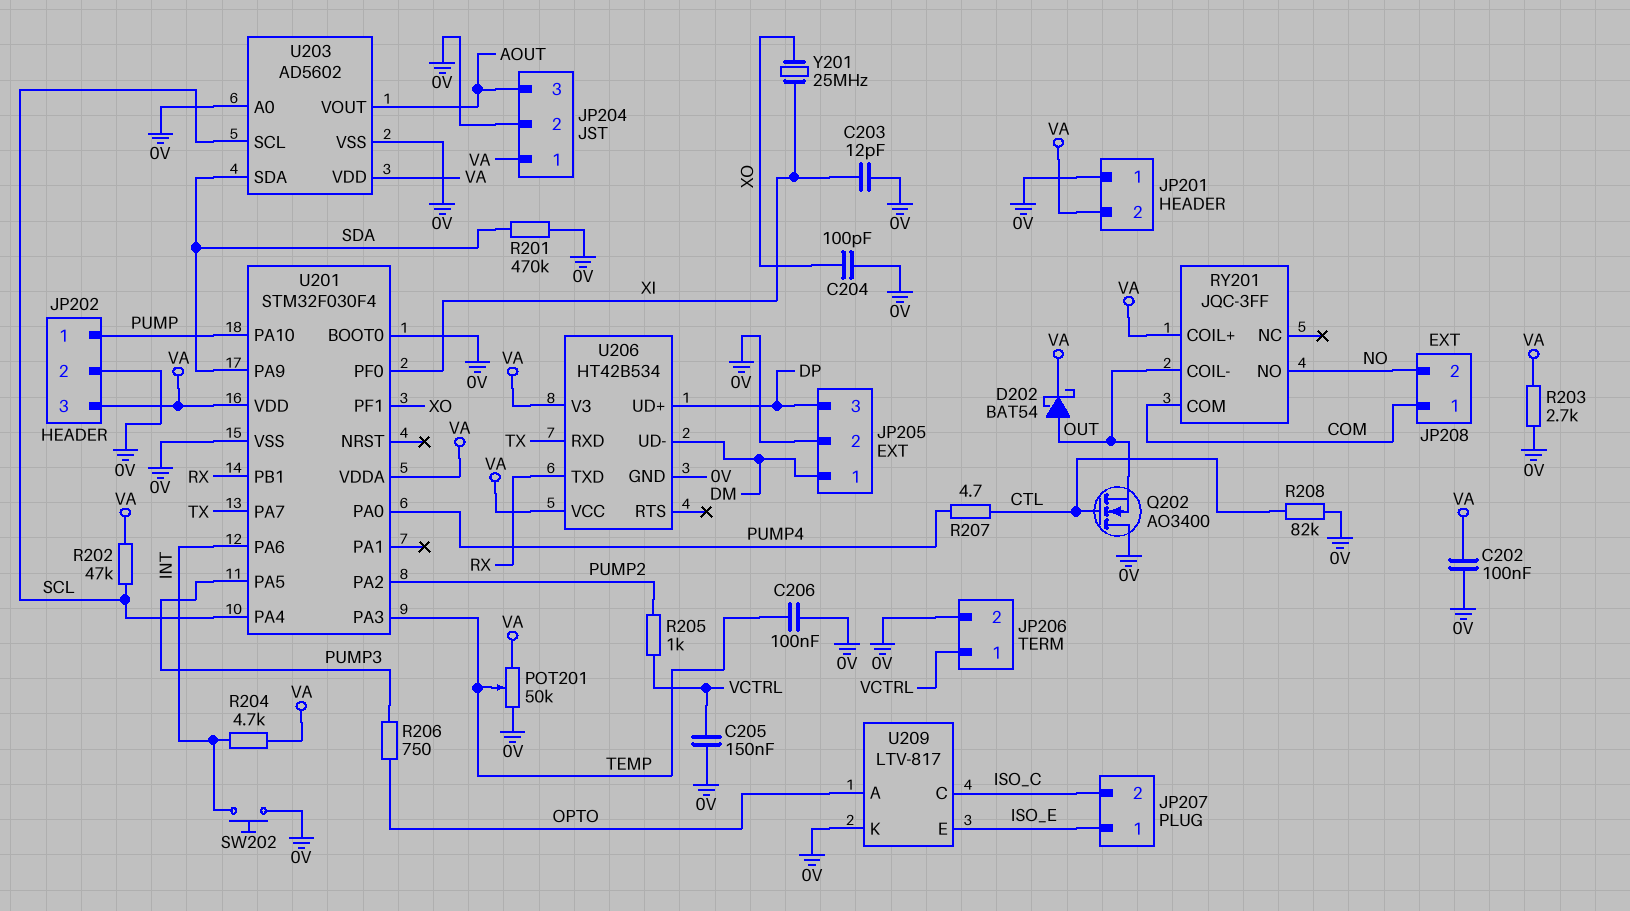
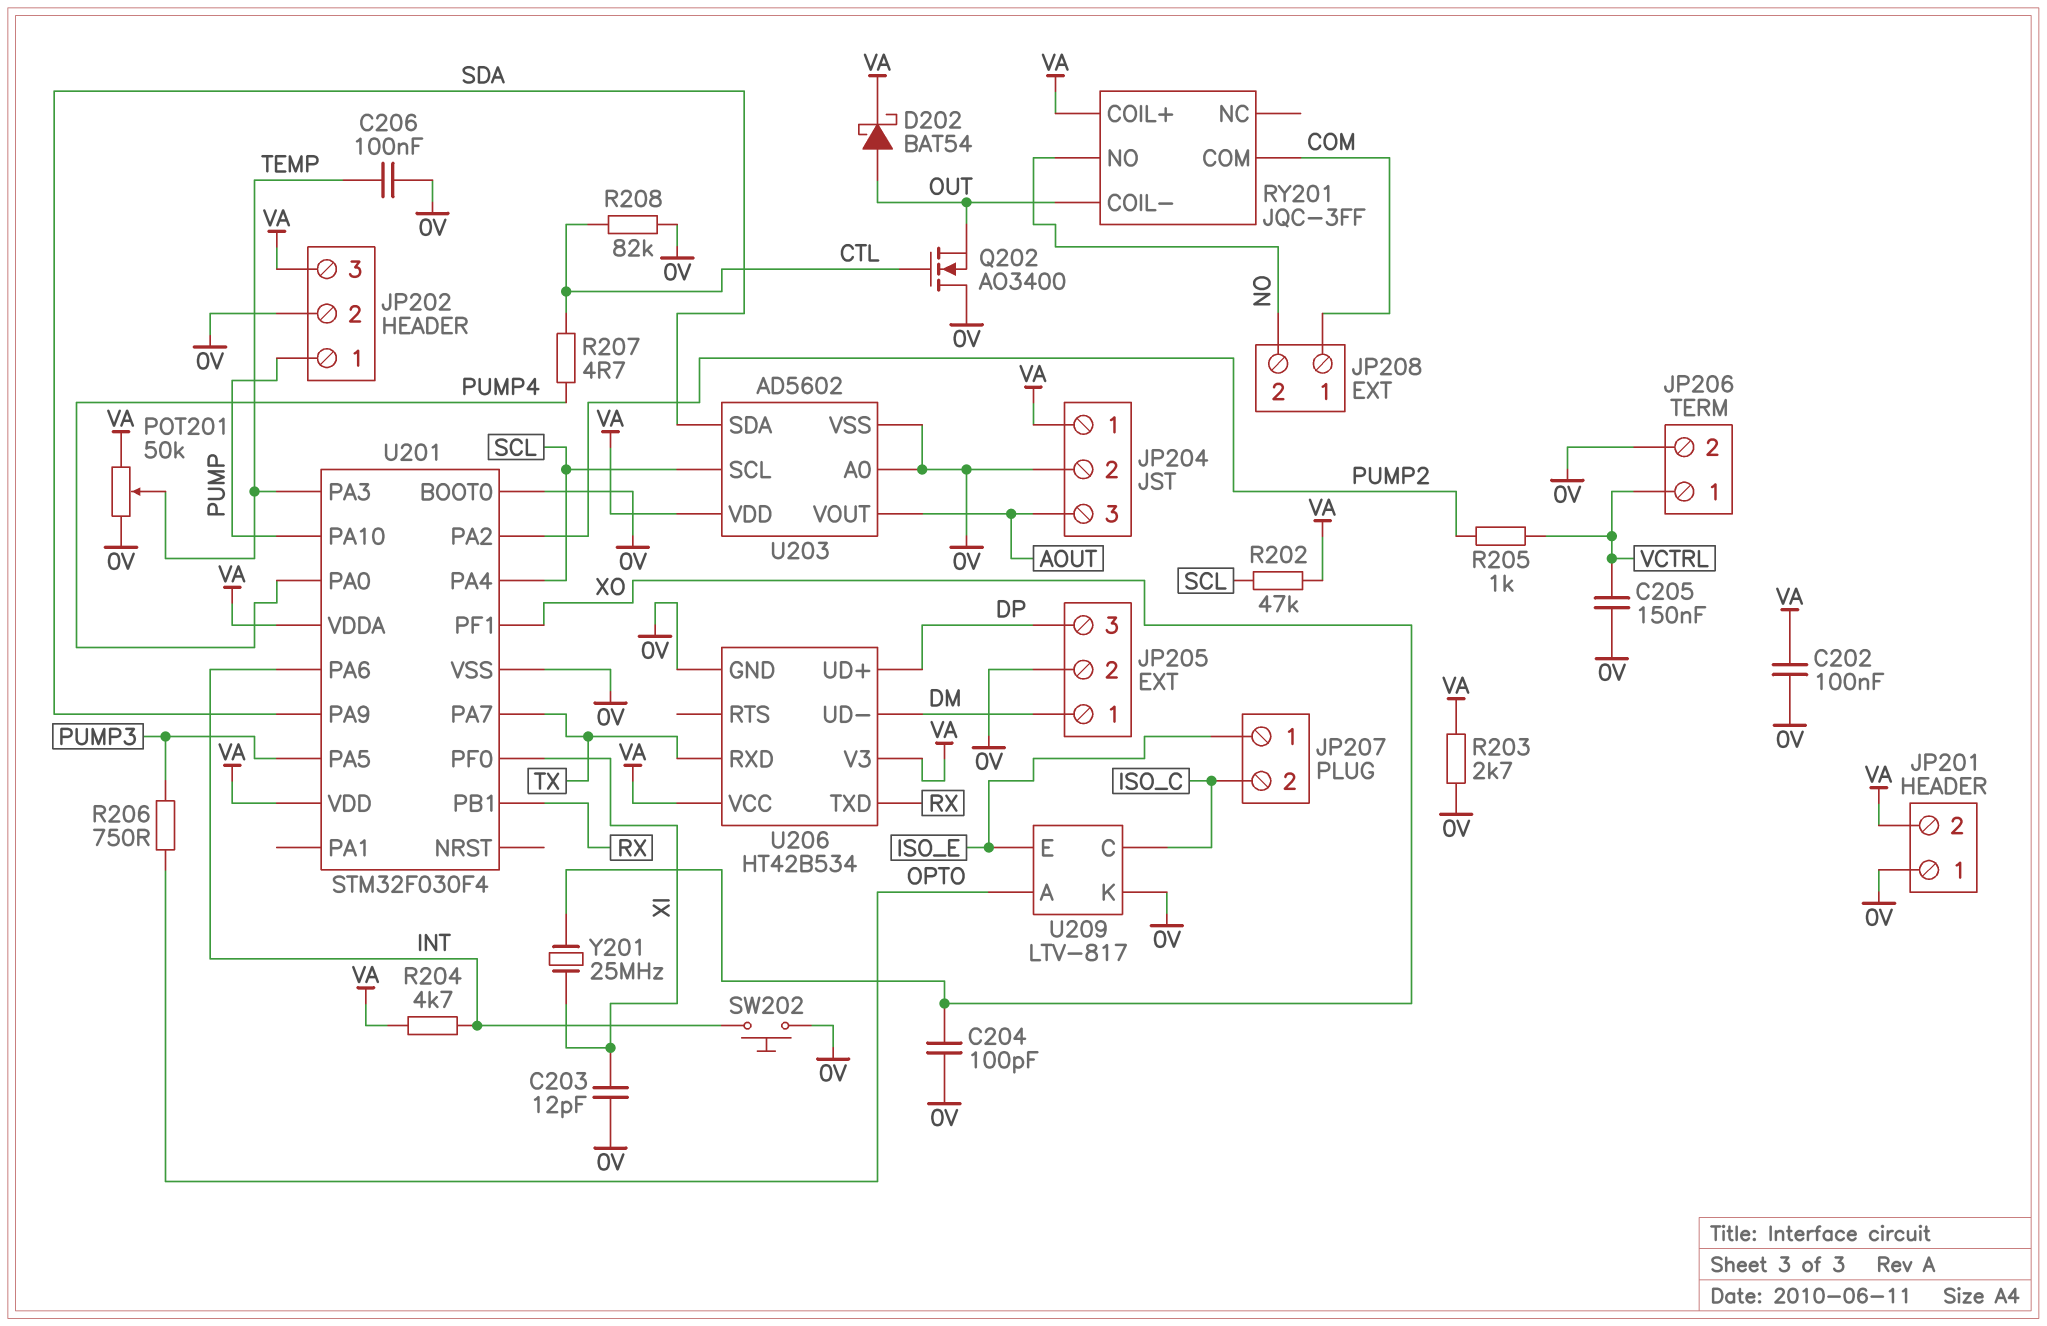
R201: 470k (0V, SDA) -> none

